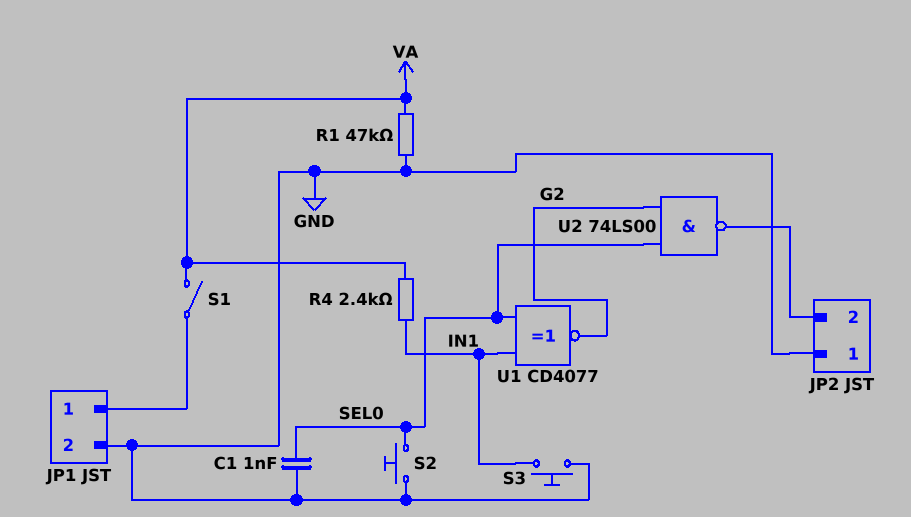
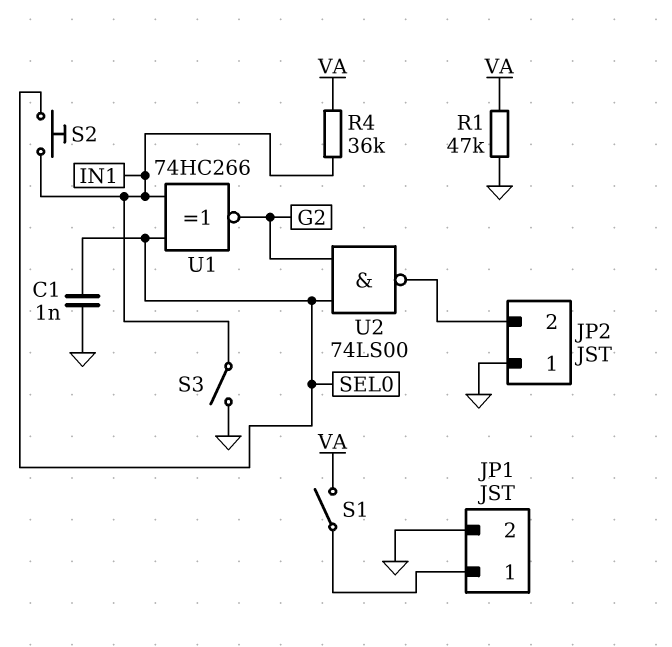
R4: 2.4k (IN1, VA) -> 36k (IN1, VA)
S2: button (GND, SEL0) -> button (IN1, SEL0)
S3: button (GND, IN1) -> switch (GND, IN1)
U1: XNOR CD4077 (in IN1, in SEL0, out G2) -> XNOR 74HC266 (in IN1, in SEL0, out G2)

